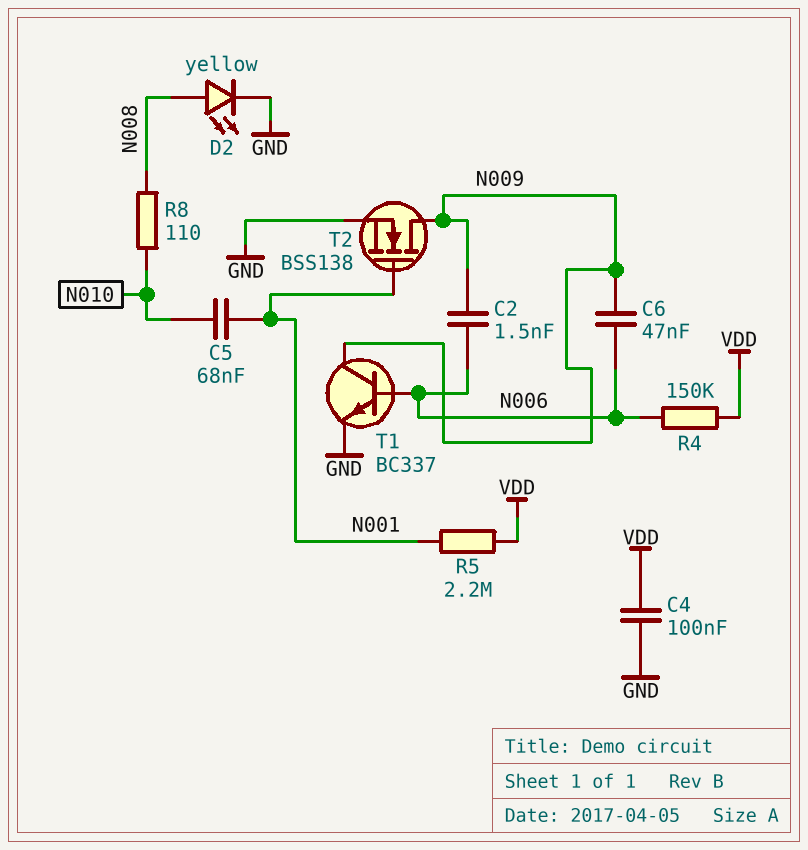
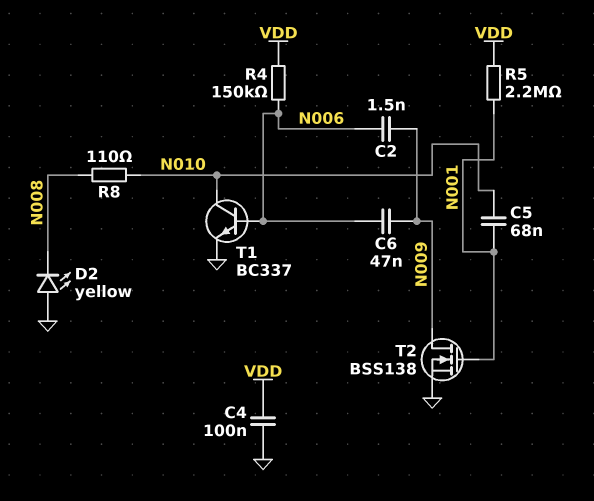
D2: LED yellow (A N008, K GND) -> LED yellow (A GND, K N008)
T1: NPN BC337 (B N006, C N009, E GND) -> NPN BC337 (B N006, C N010, E GND)

